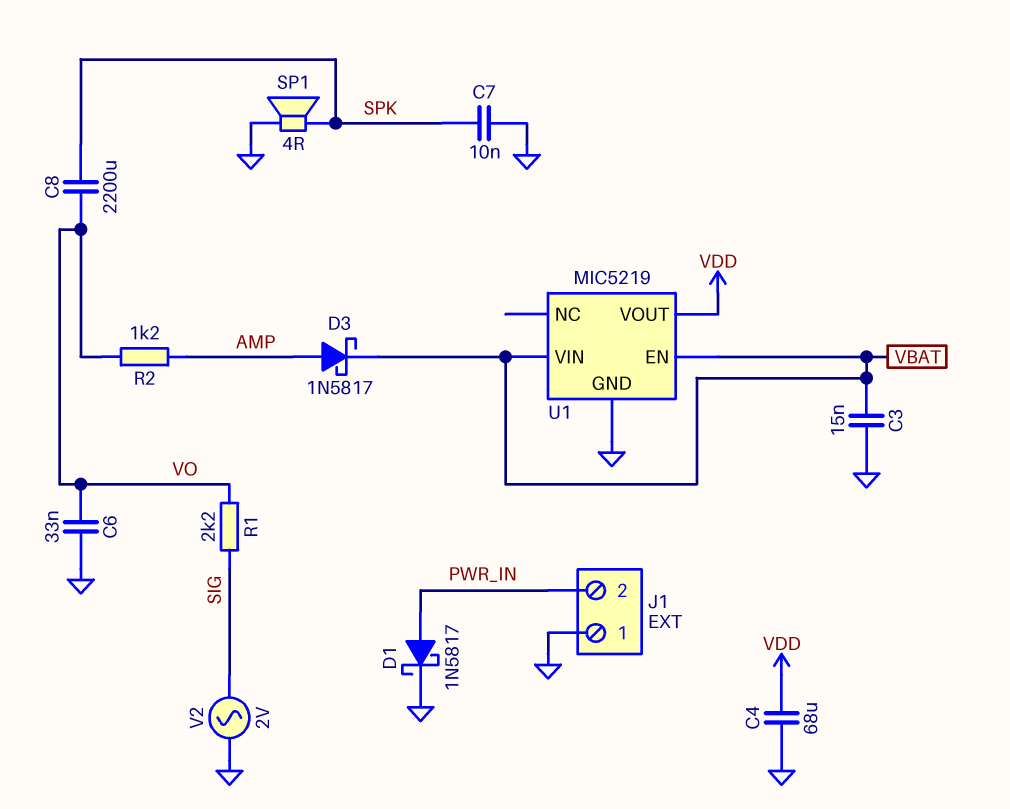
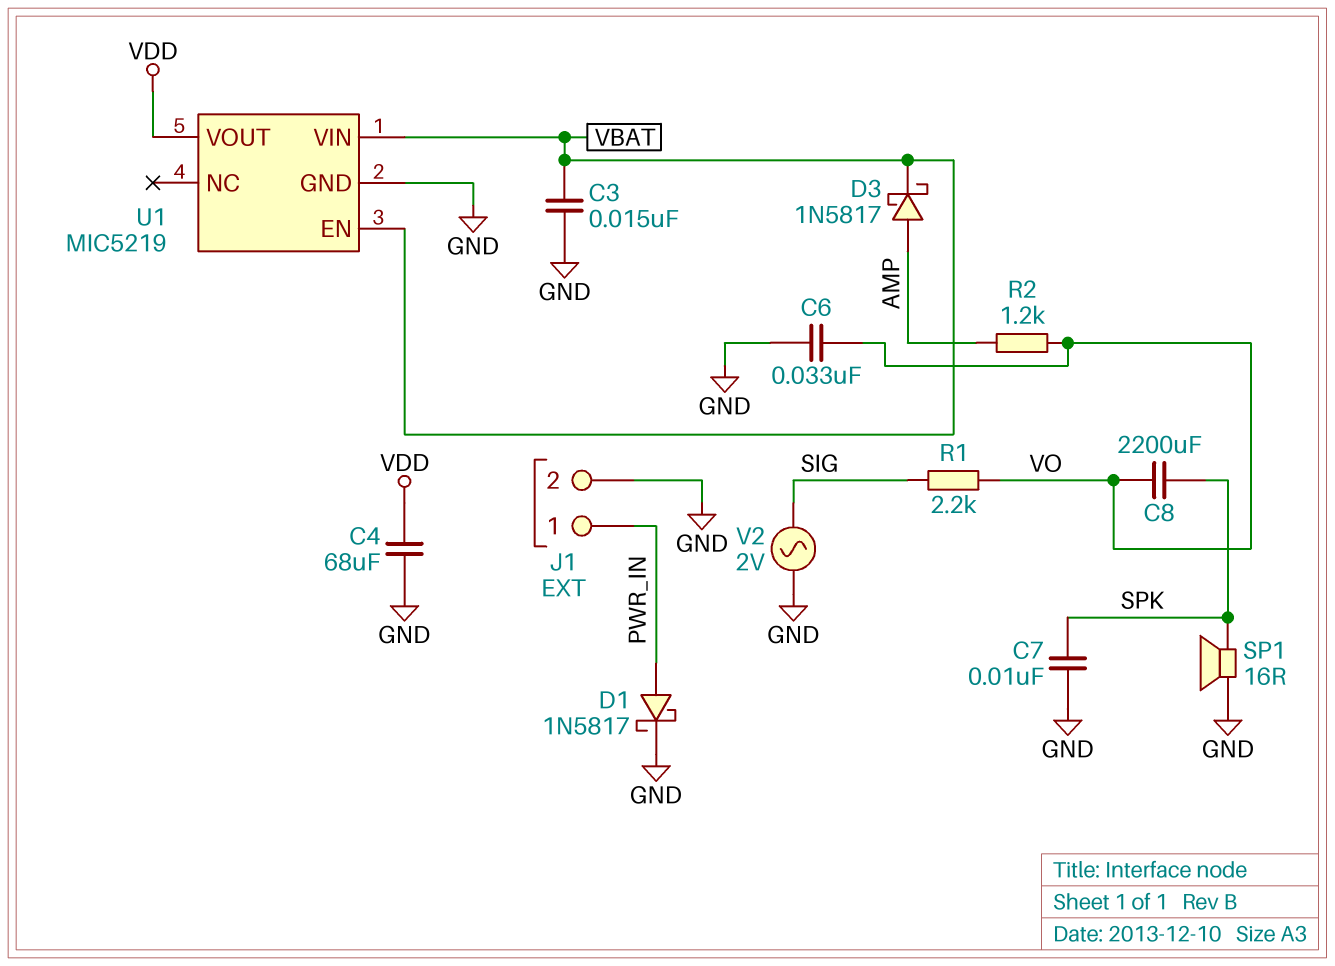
J1 pin 1: GND -> PWR_IN
J1 pin 2: PWR_IN -> GND
SP1: speaker 4R (GND, SPK) -> speaker 16R (GND, SPK)

